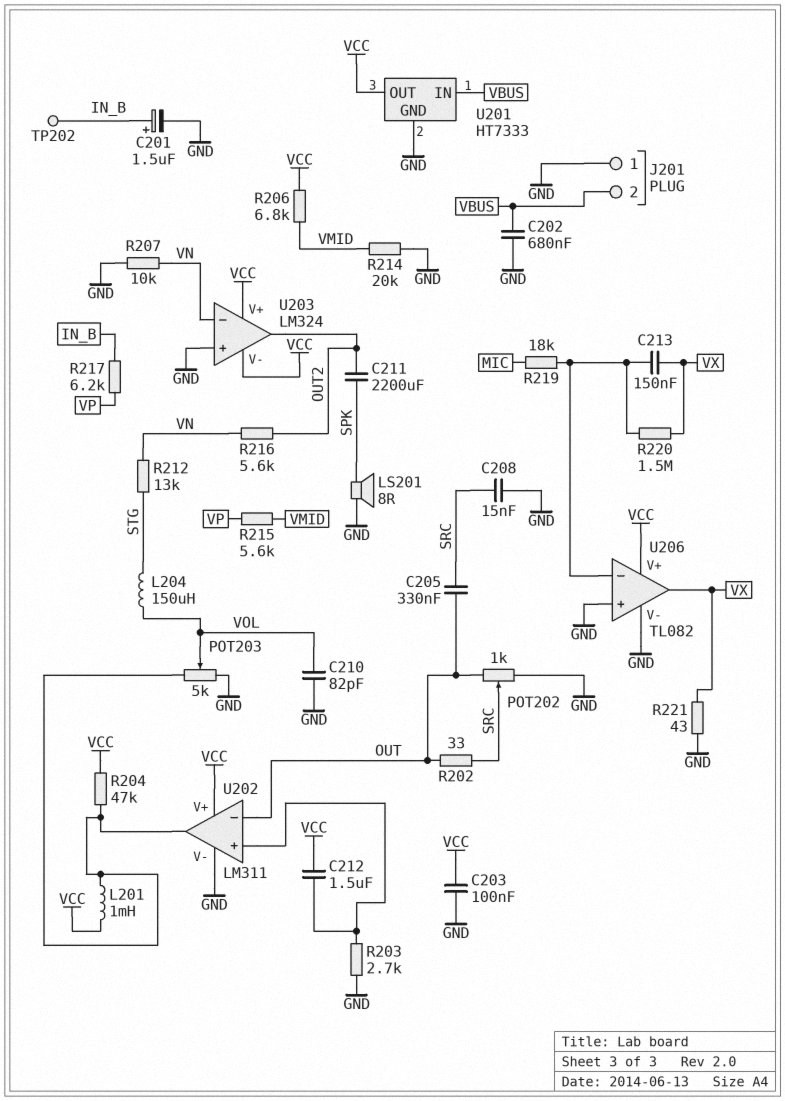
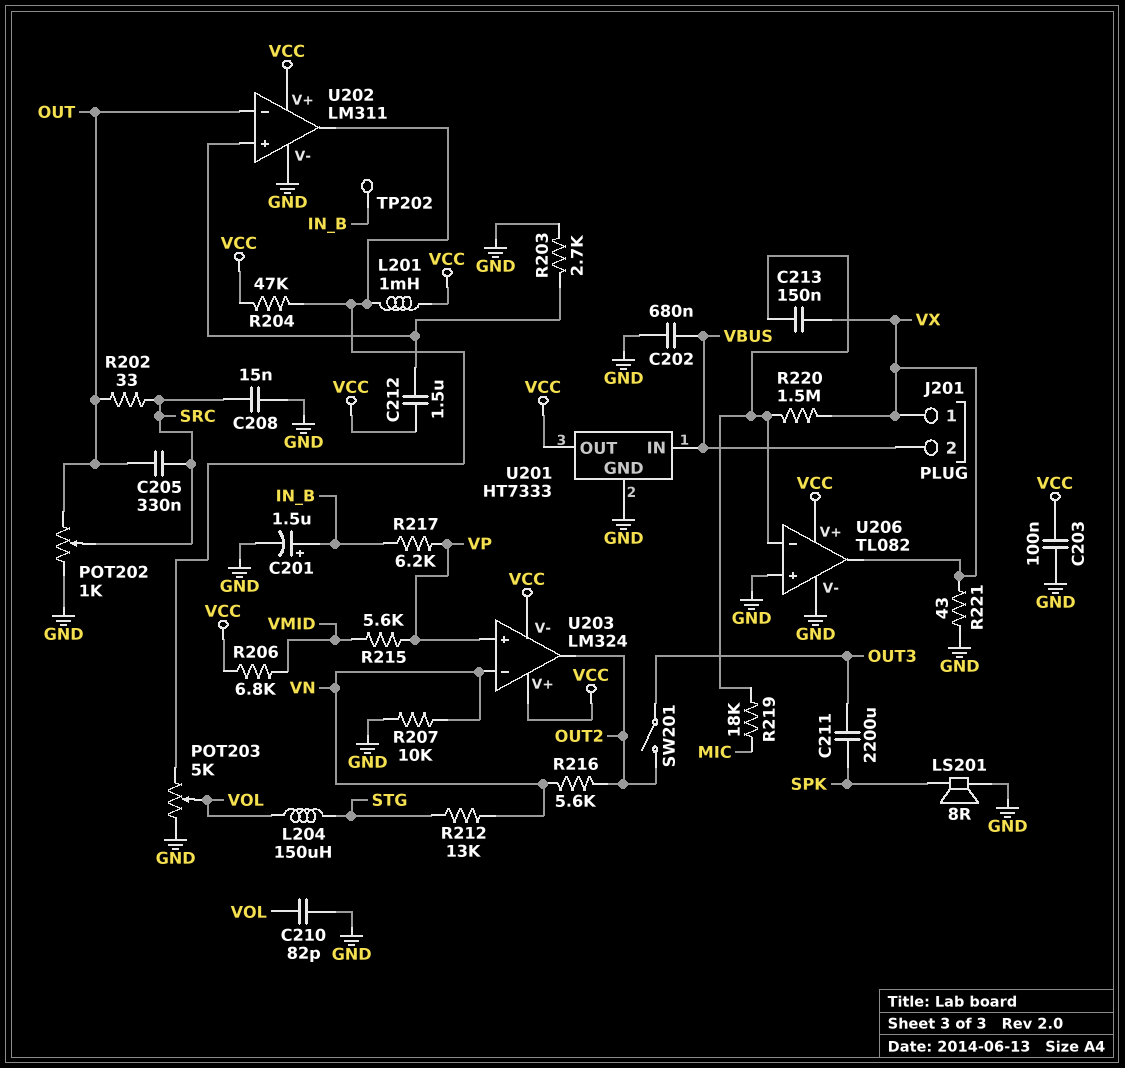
C211: 2200uF (OUT2, SPK) -> 2200uF (OUT3, SPK)
J201 pin 1: GND -> VX
R214: 20k (GND, VMID) -> none
SW201: none -> switch (OUT2, OUT3)
U203 pin in+: GND -> VP

